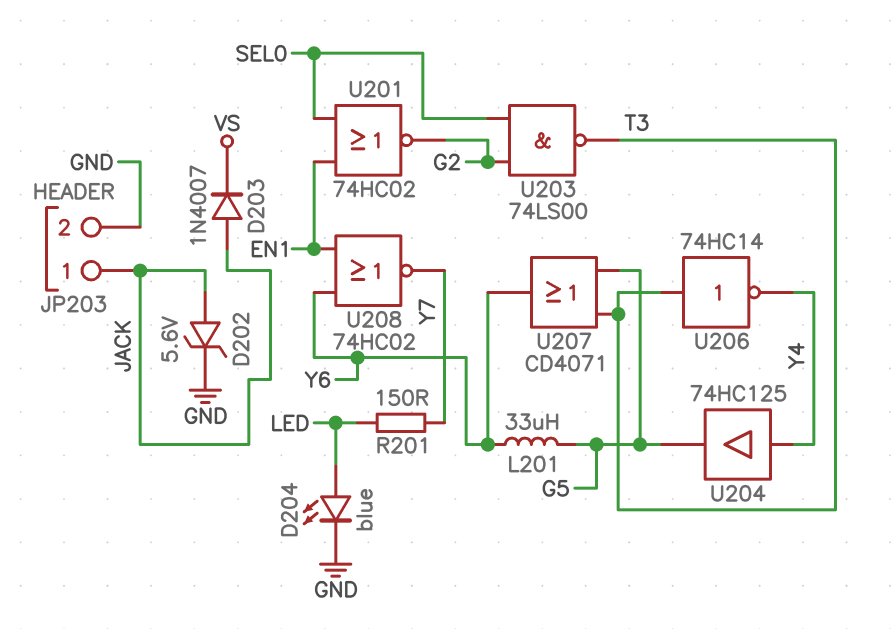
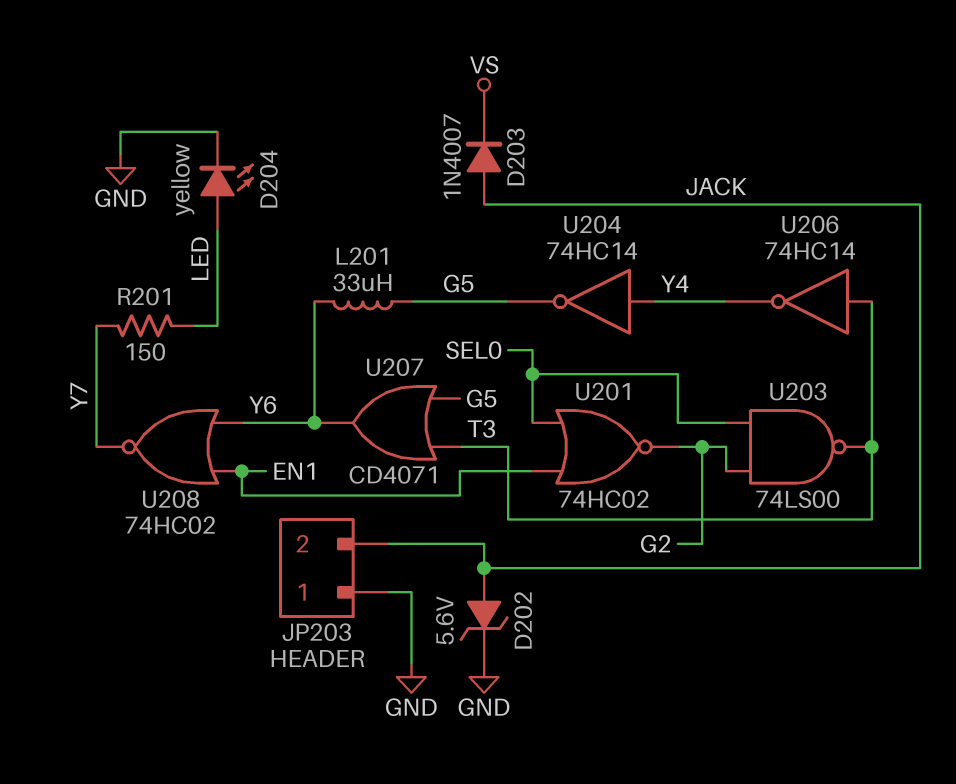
D204: LED blue (A LED, K GND) -> LED yellow (A LED, K GND)
JP203 pin 1: JACK -> GND
JP203 pin 2: GND -> JACK
U204: buffer 74HC125 (in Y4, out G5) -> NOT 74HC14 (in Y4, out G5)

